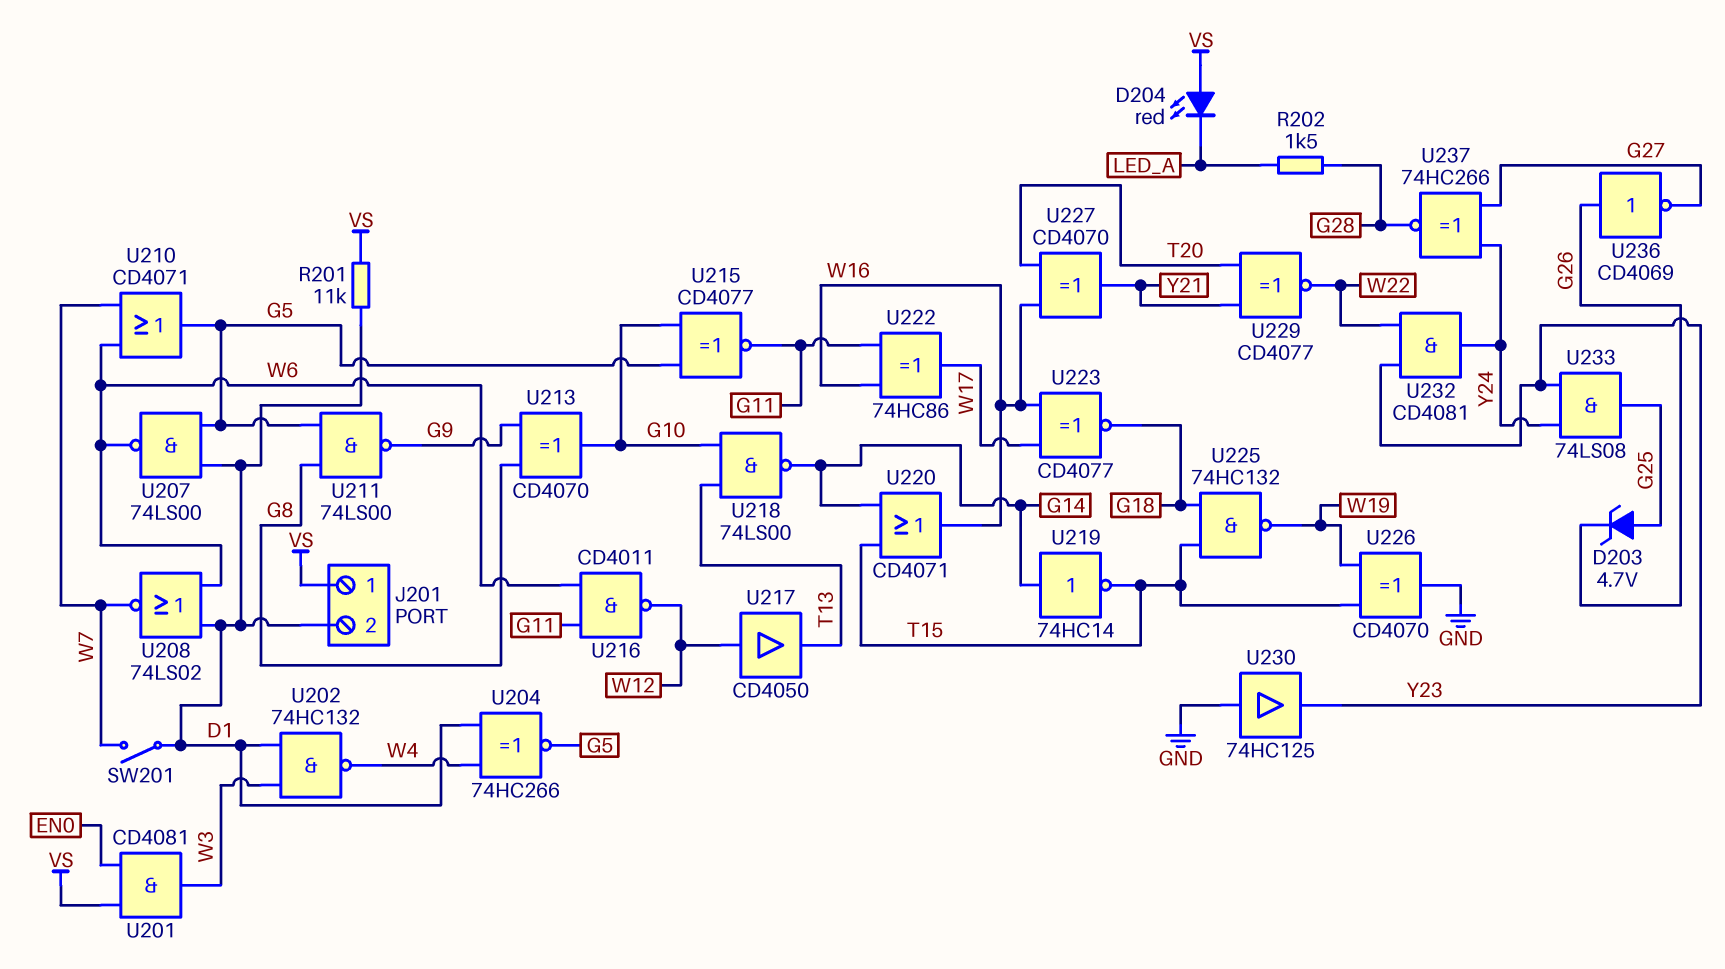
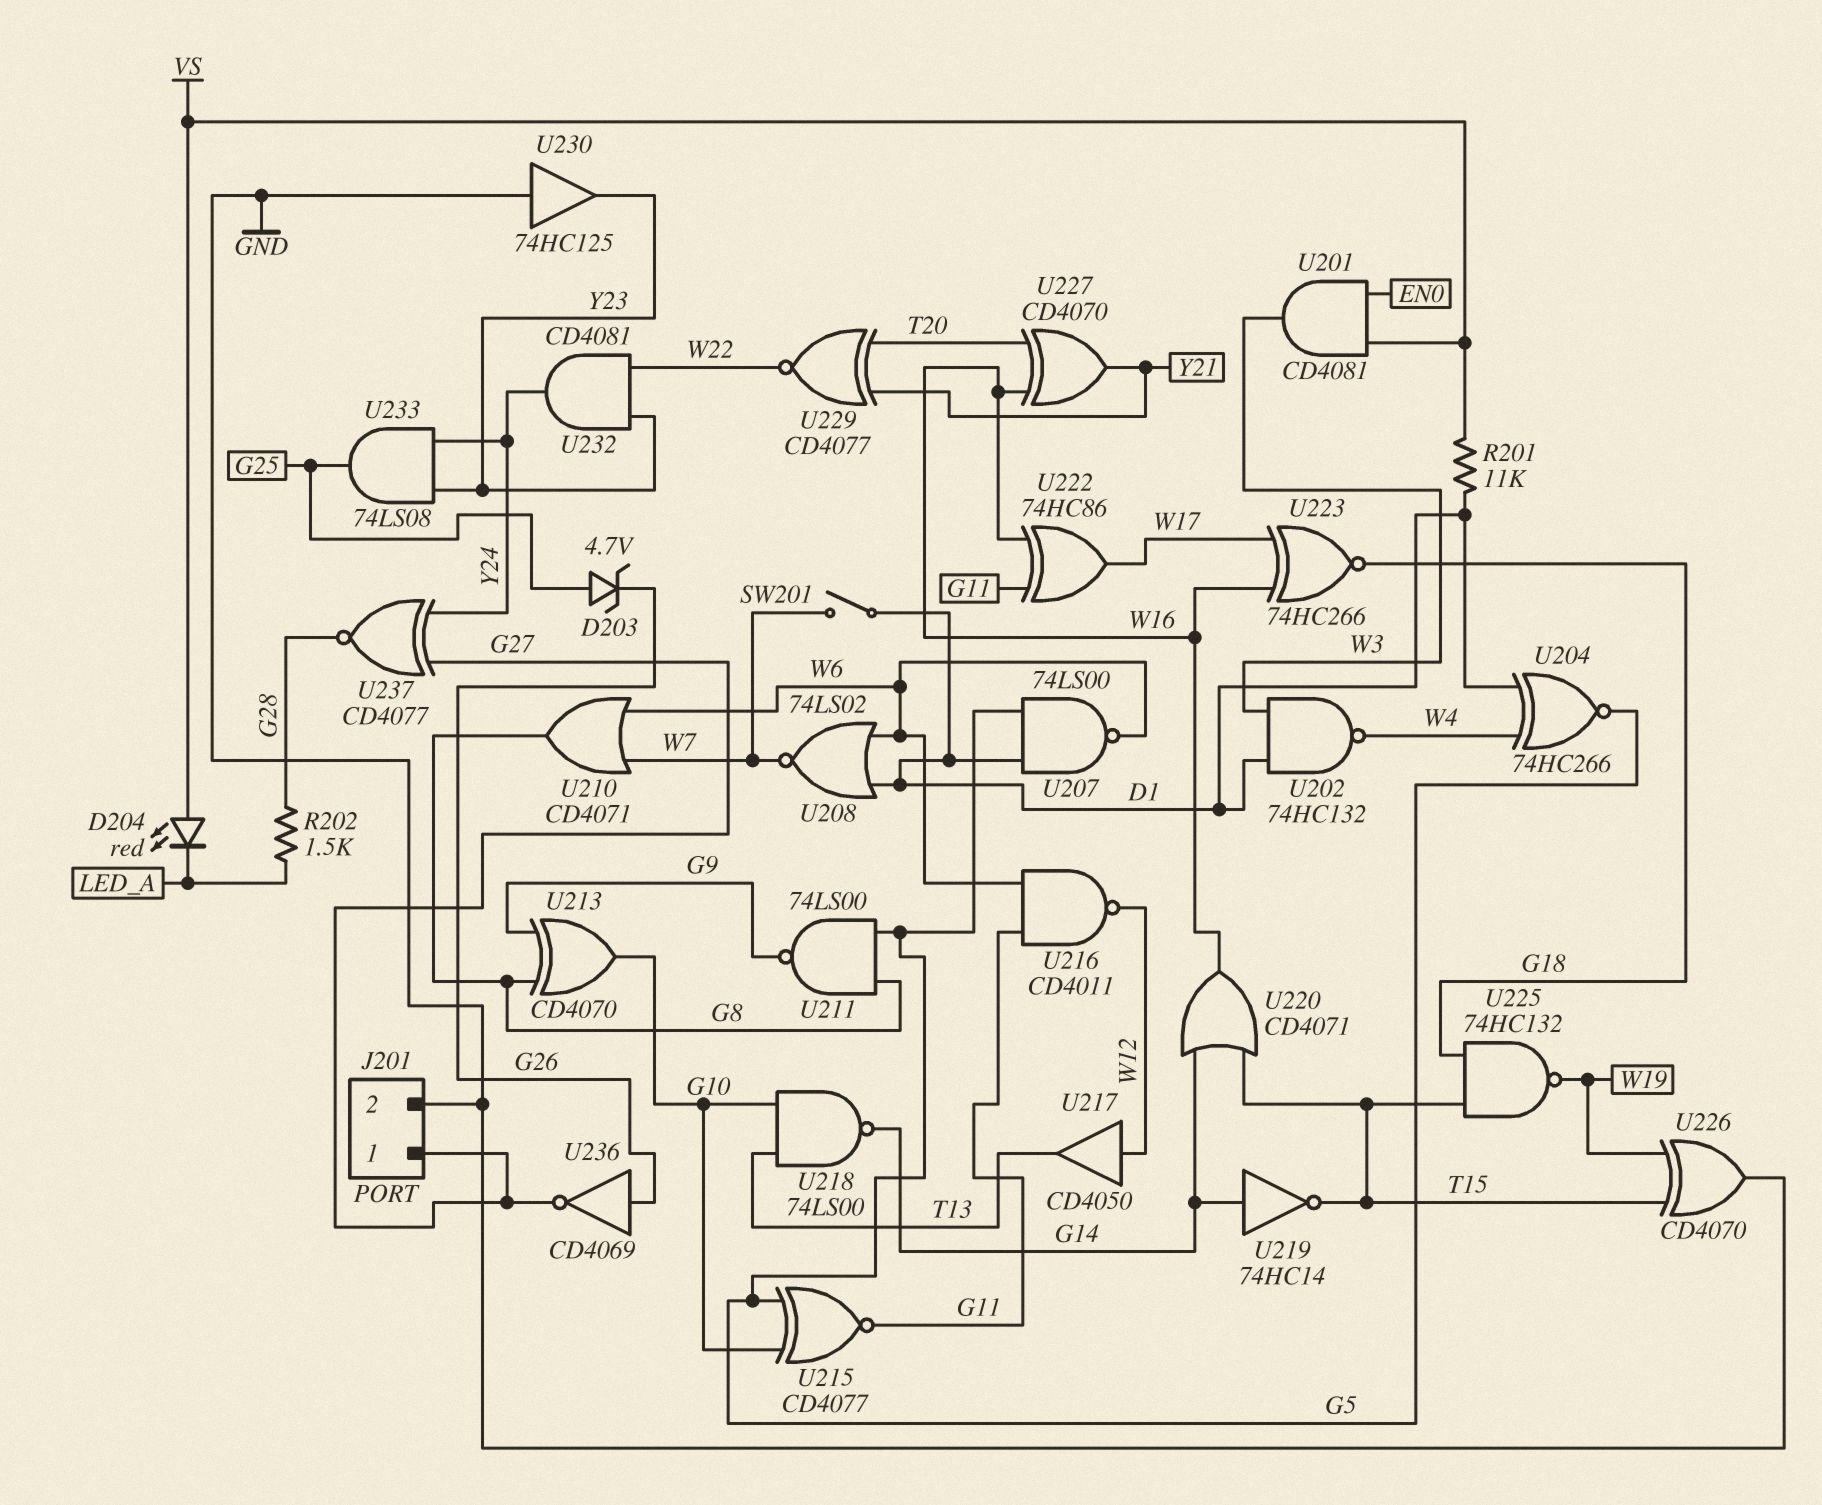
J201 pin 1: VS -> G27
J201 pin 2: D1 -> GND
U210: OR CD4071 (in W6, in W7, out G5) -> OR CD4071 (in W6, in W7, out G8)
U223: XNOR CD4077 (in W16, in W17, out G18) -> XNOR 74HC266 (in W16, in W17, out G18)
U237: XNOR 74HC266 (in G27, in Y24, out G28) -> XNOR CD4077 (in G27, in Y24, out G28)

